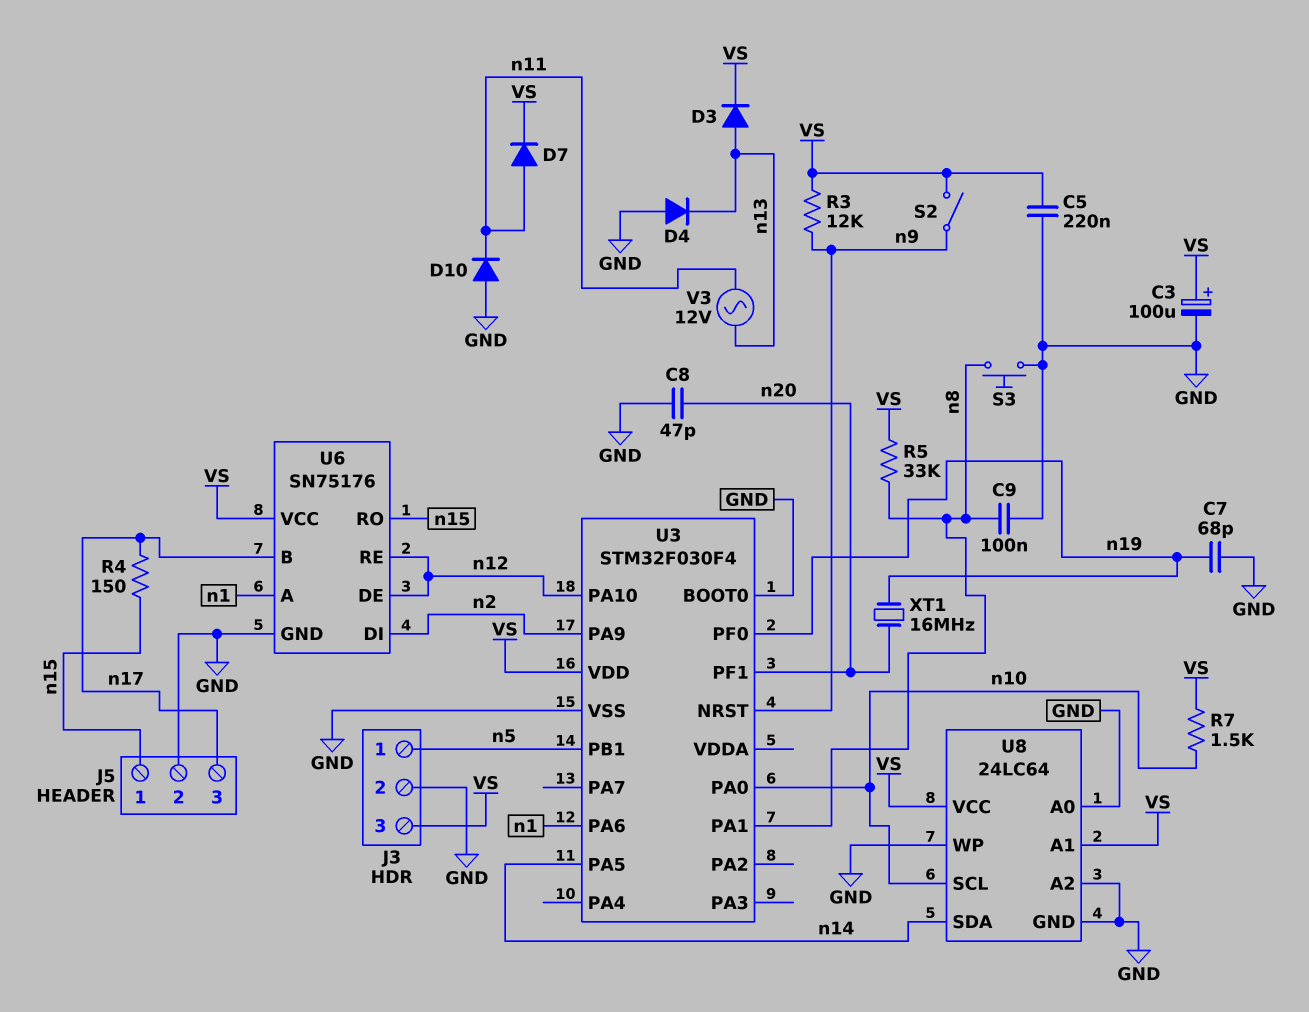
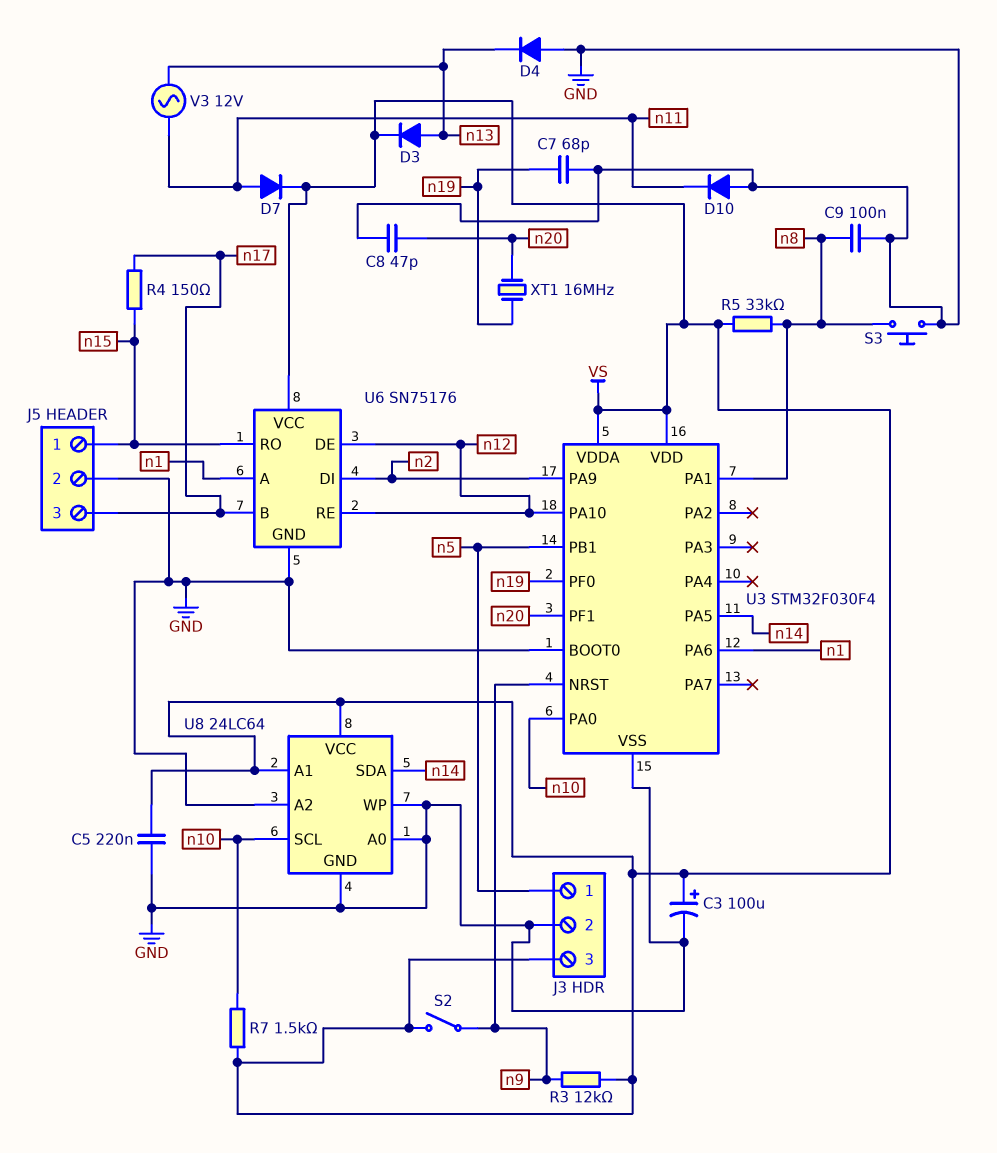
U3 pin VDDA: none -> VS

